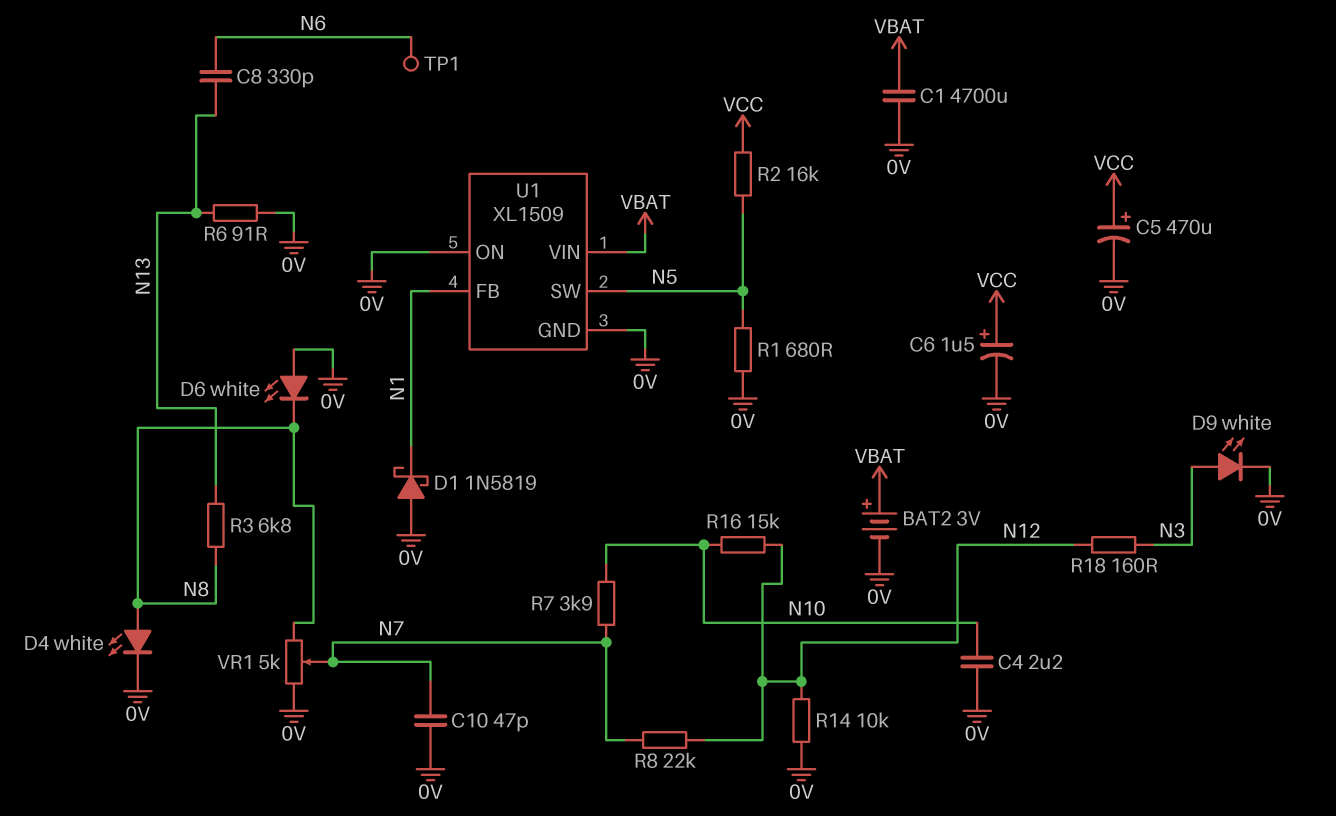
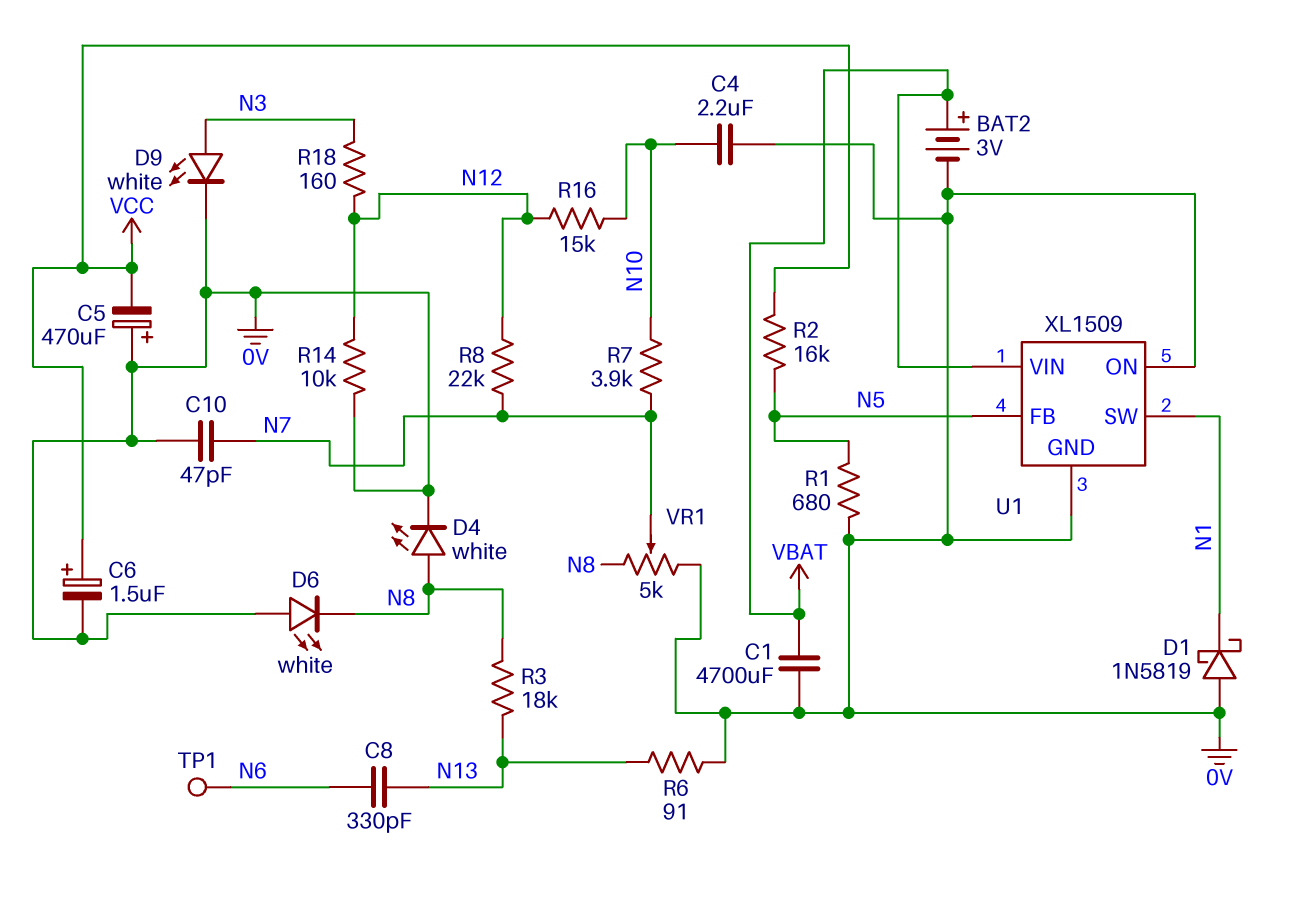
C5: 470uF (plus VCC, minus 0V) -> 470uF (plus 0V, minus VCC)
R3: 6.8k (N8, N13) -> 18k (N8, N13)
U1 pin FB: N1 -> N5
U1 pin SW: N5 -> N1

